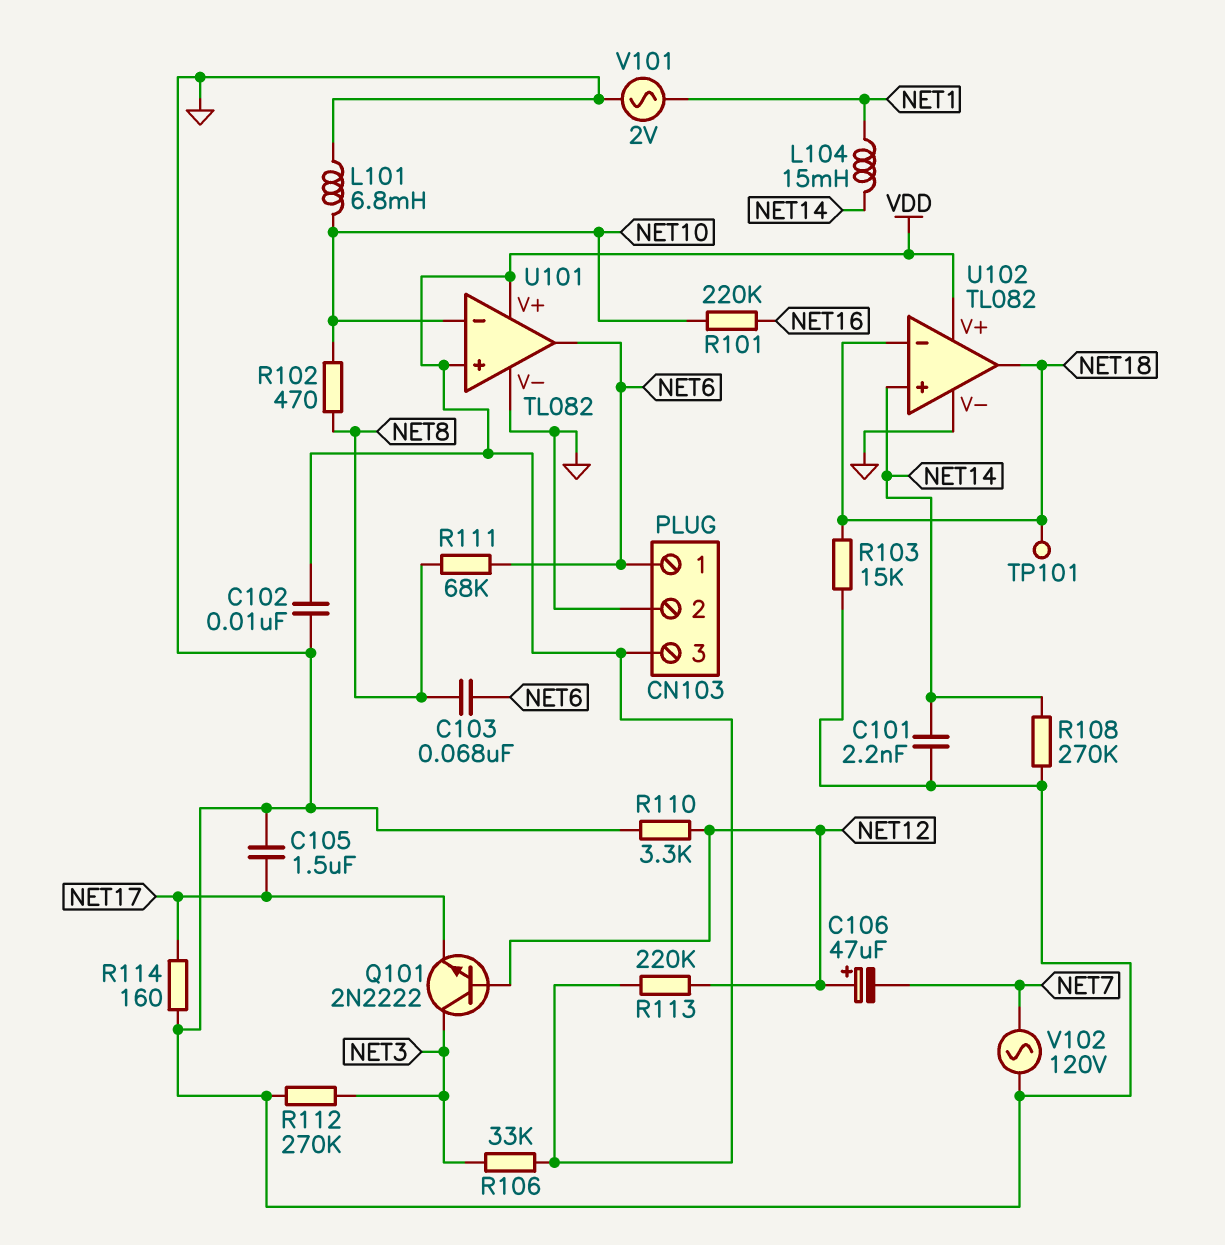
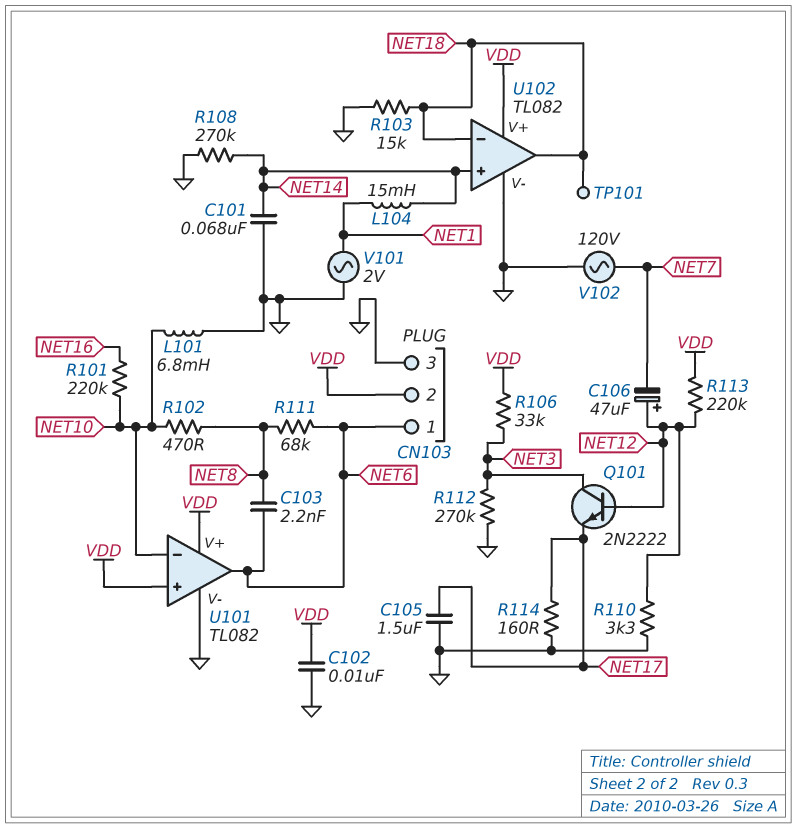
C101: 2.2nF (GND, NET14) -> 68nF (GND, NET14)
C103: 68nF (NET6, NET8) -> 2.2nF (NET6, NET8)
CN103 pin 2: GND -> VDD
CN103 pin 3: VDD -> GND

